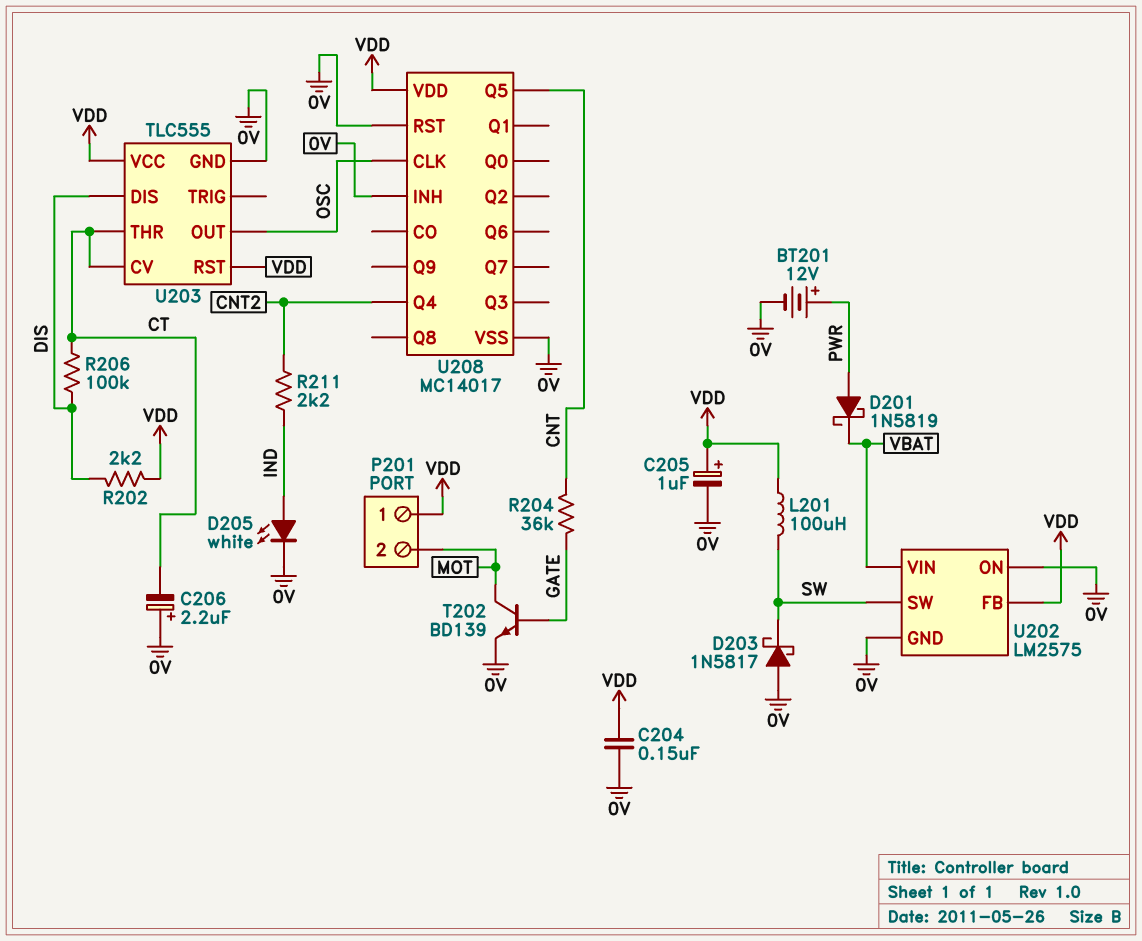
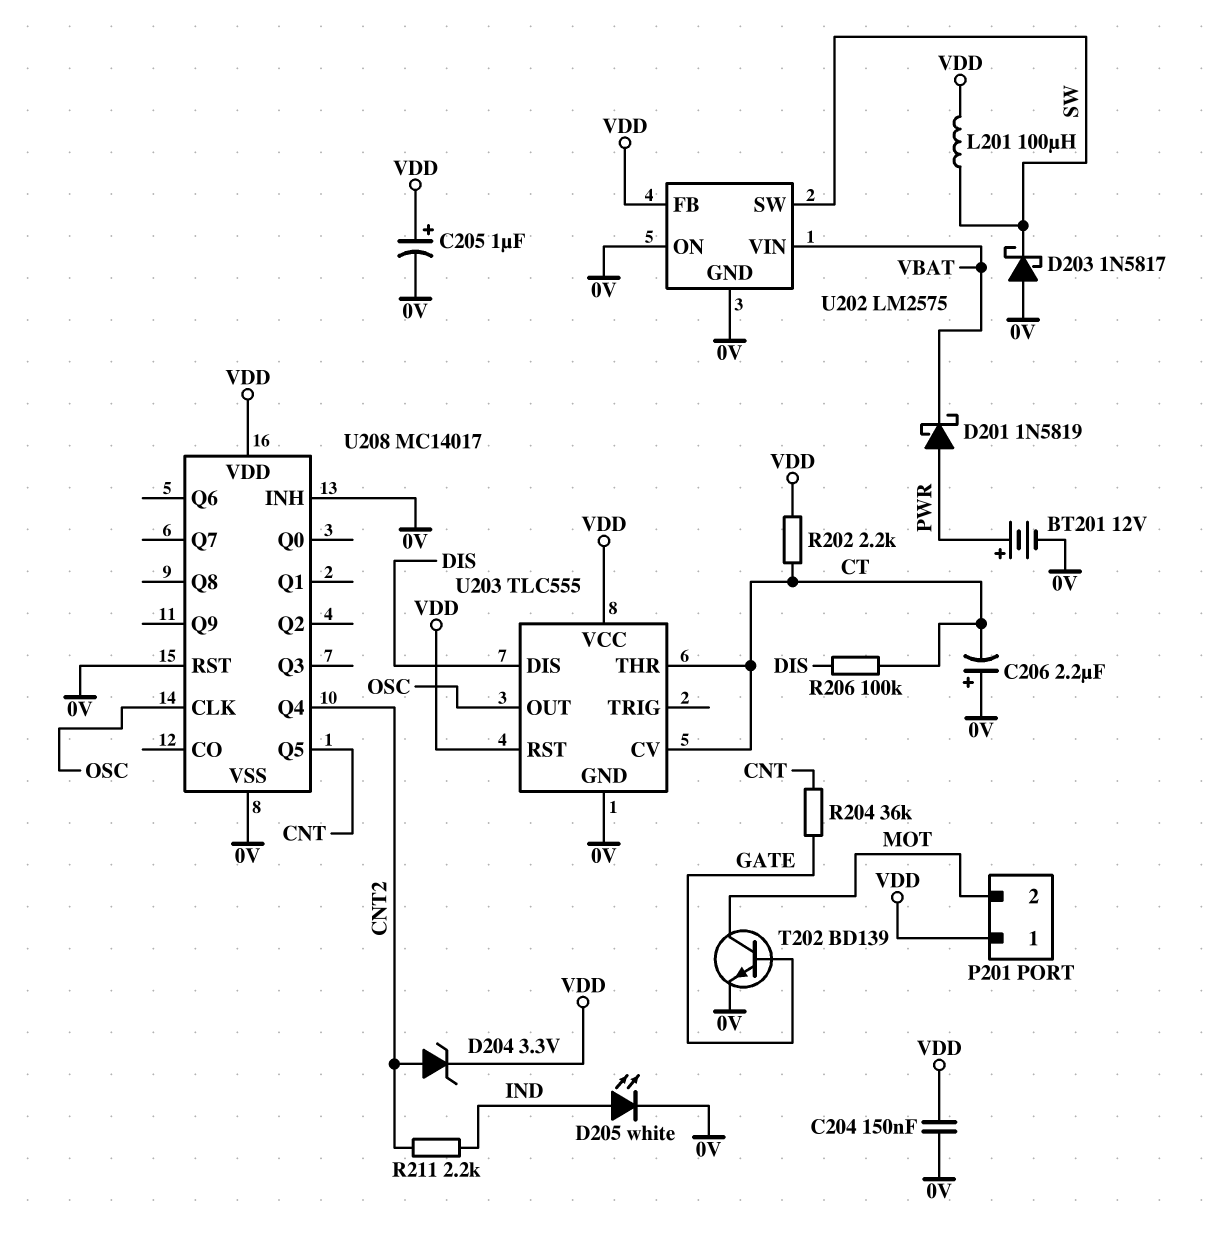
D204: none -> zener 3.3V (A CNT2, K VDD)
R202: 2.2k (DIS, VDD) -> 2.2k (CT, VDD)

